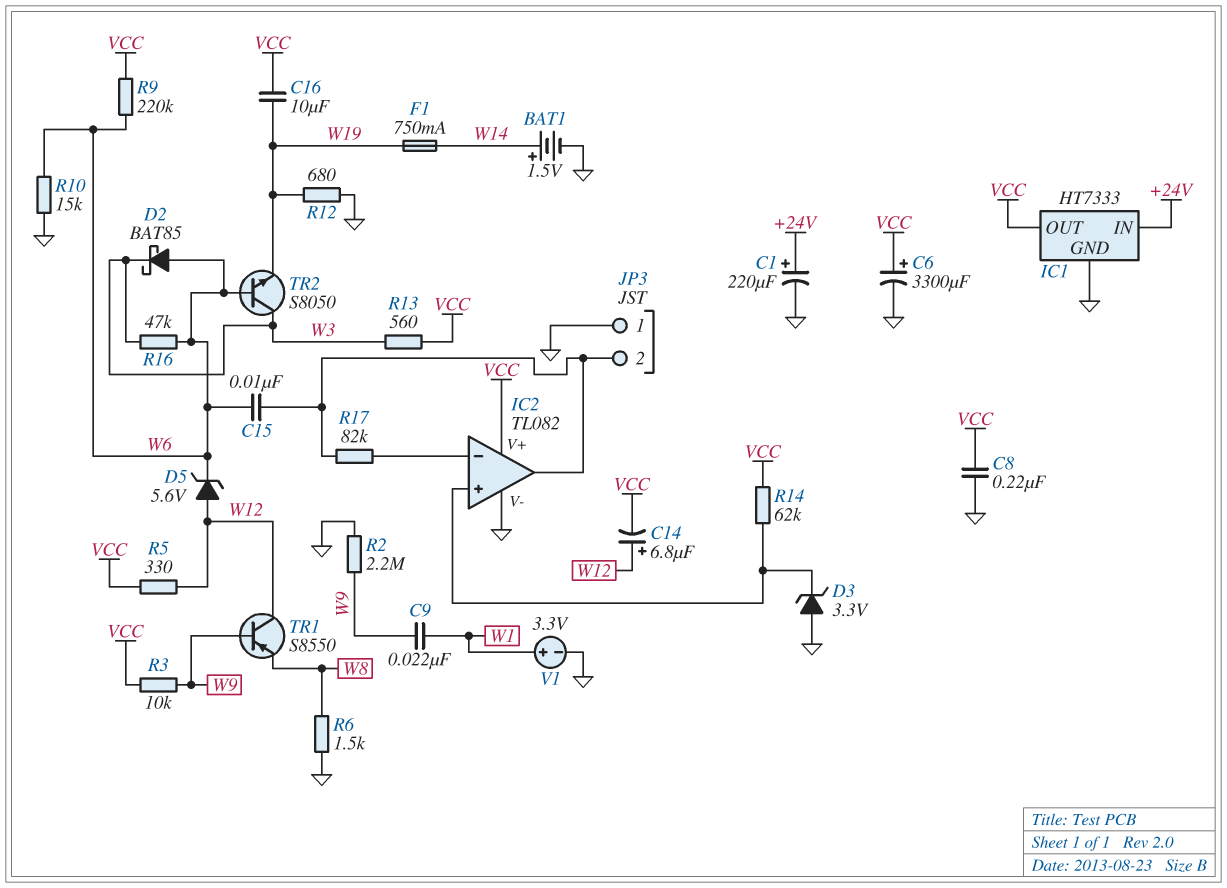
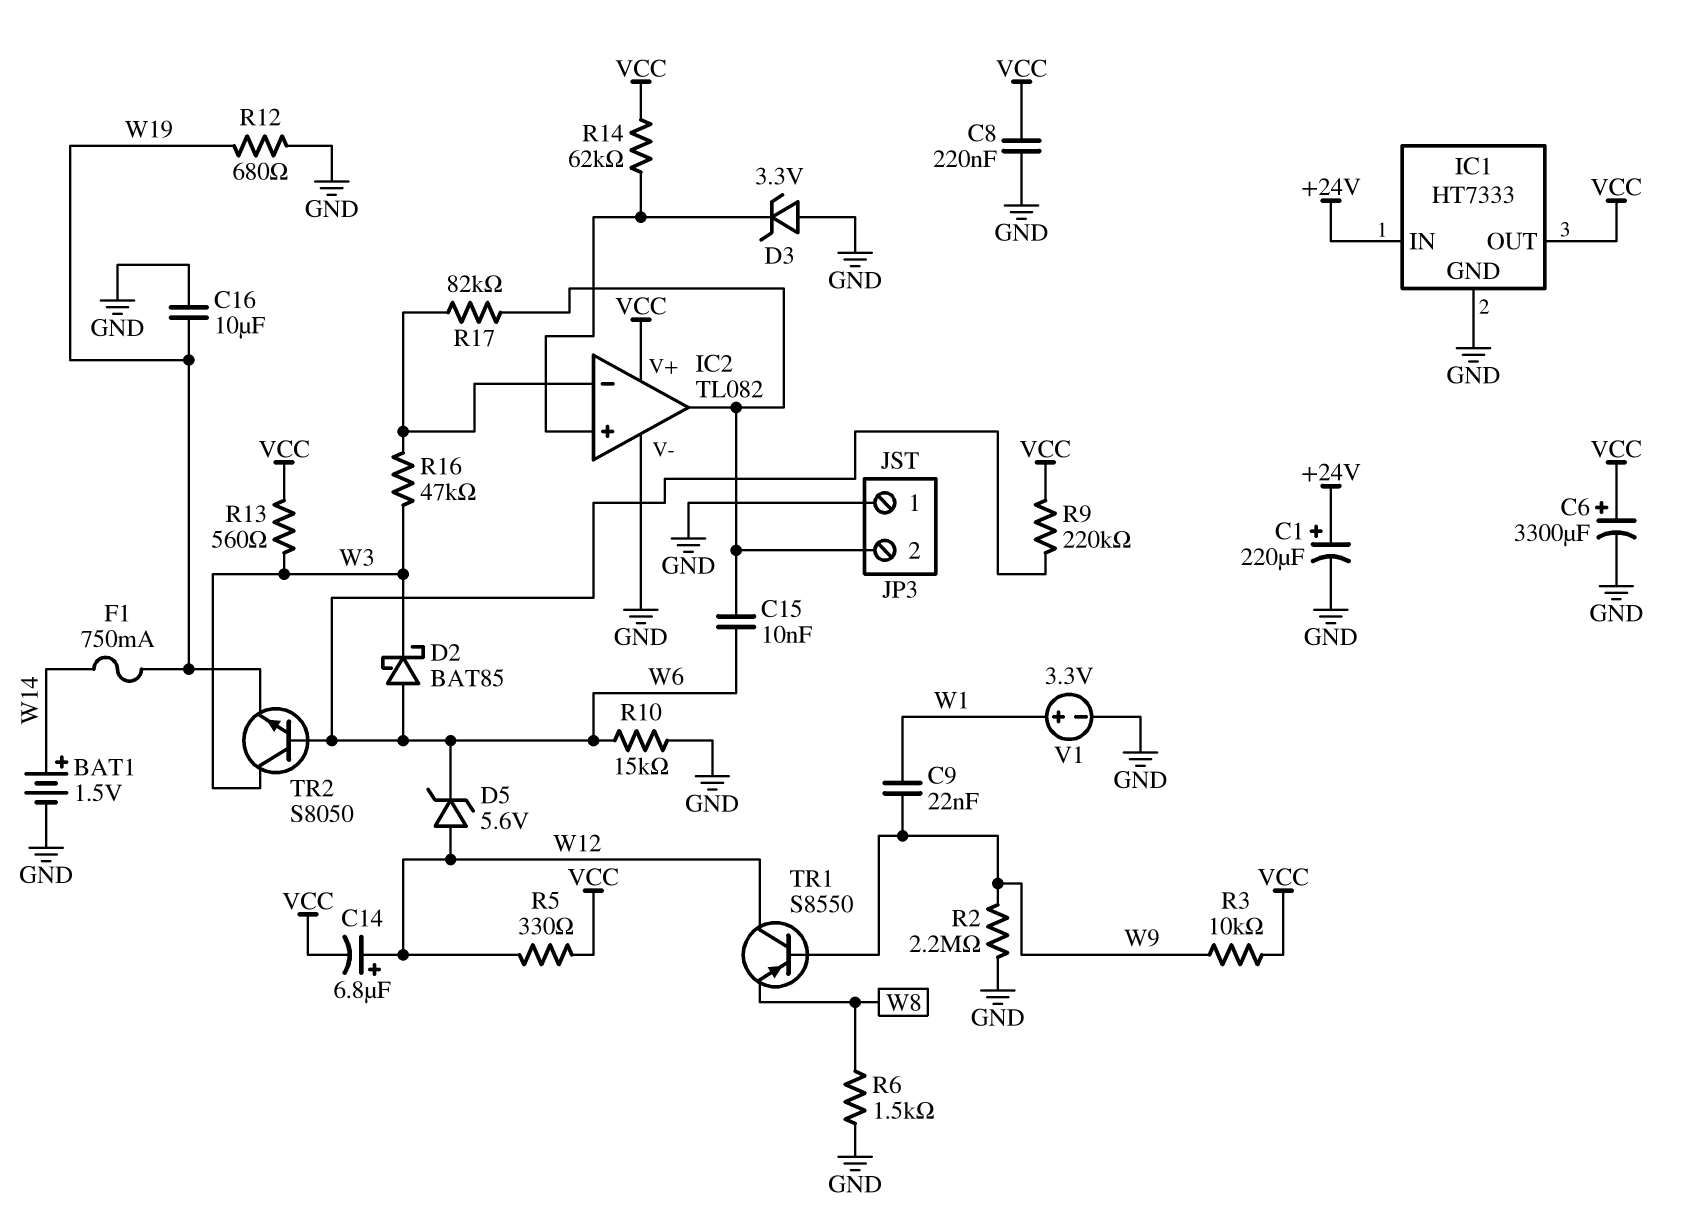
C16: 10uF (VCC, W19) -> 10uF (GND, W19)
R16: 47k (W3, W6) -> 47k (IC2/in-, W3)

